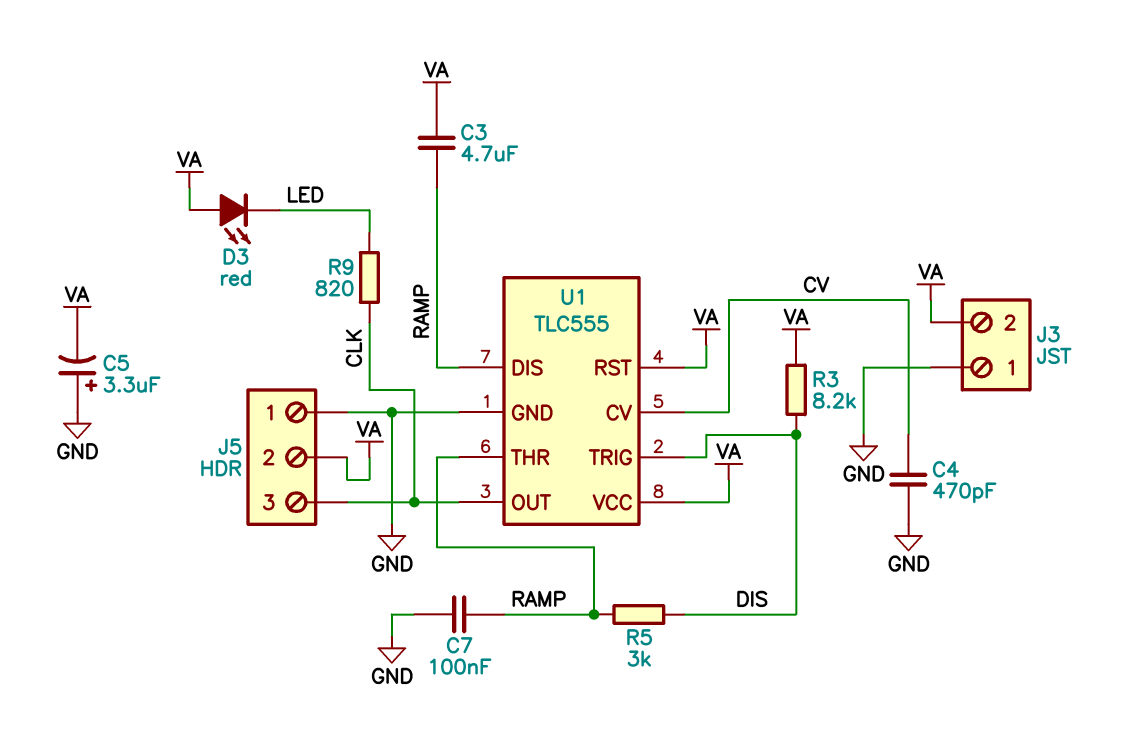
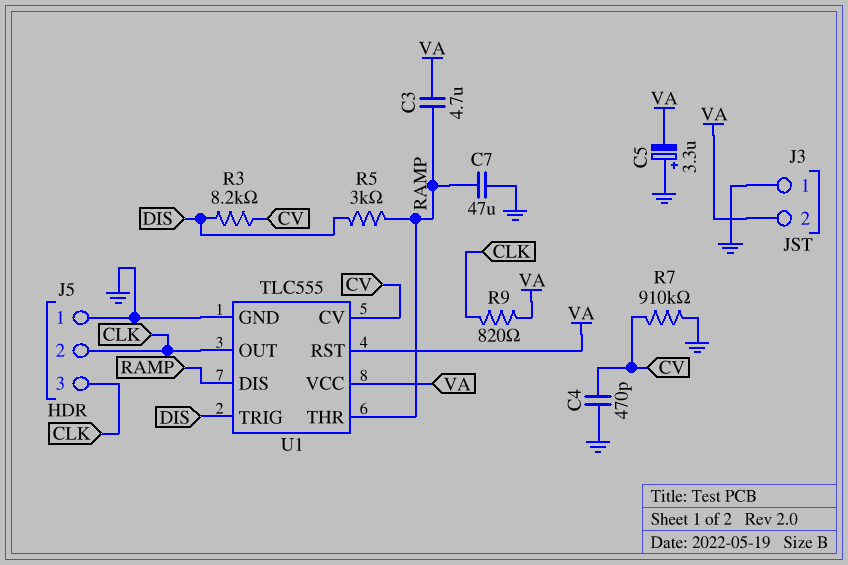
C7: 100nF (GND, RAMP) -> 47uF (GND, RAMP)
D3: LED red (A VA, K LED) -> none
J5 pin 2: VA -> CLK
R3: 8.2k (DIS, VA) -> 8.2k (CV, DIS)
R7: none -> 910k (CV, GND)
R9: 820 (CLK, LED) -> 820 (CLK, VA)

